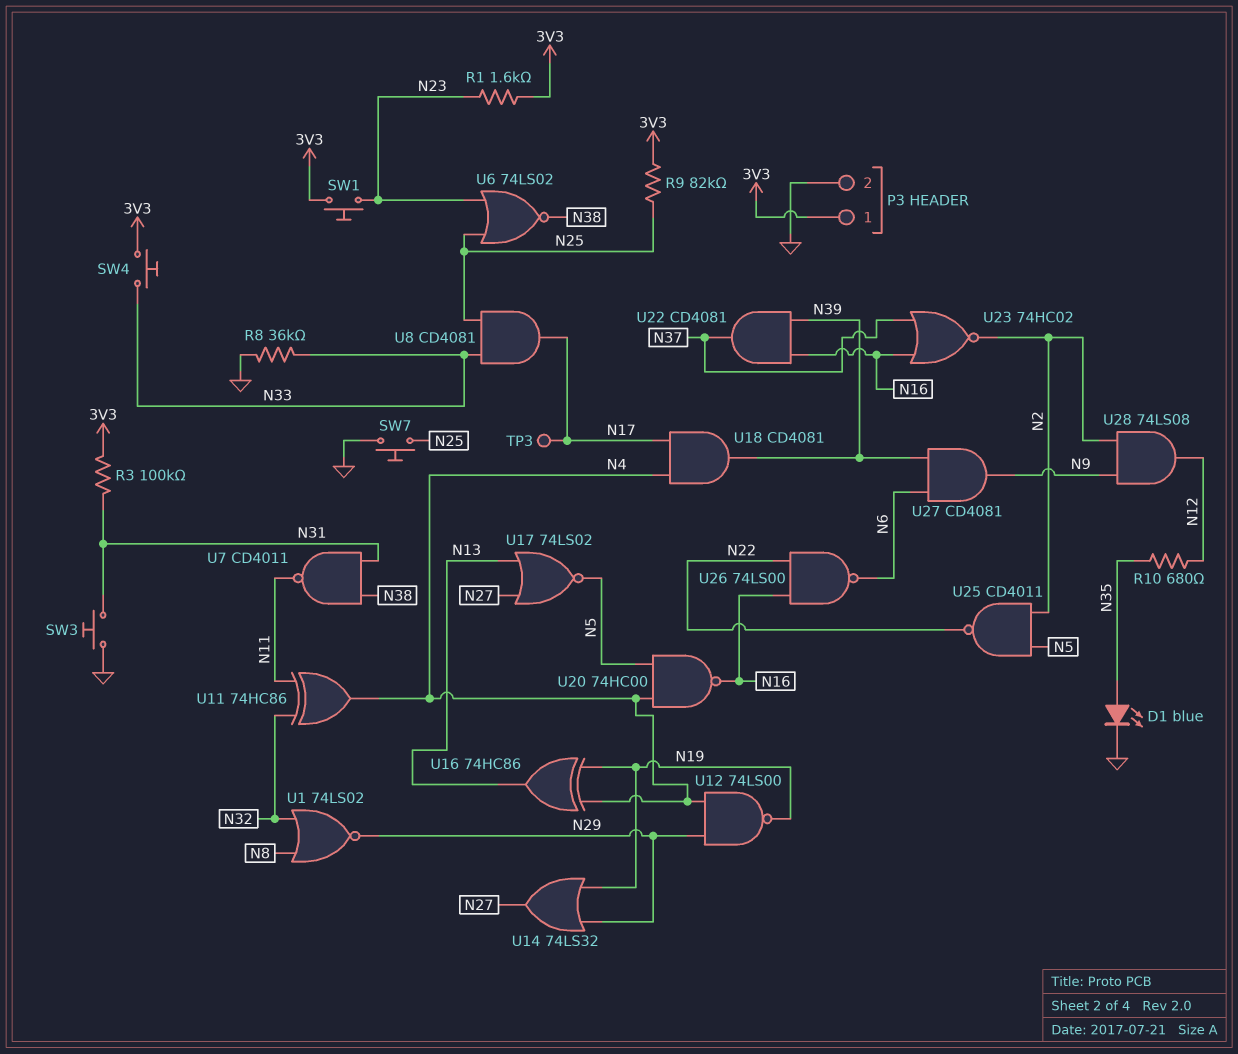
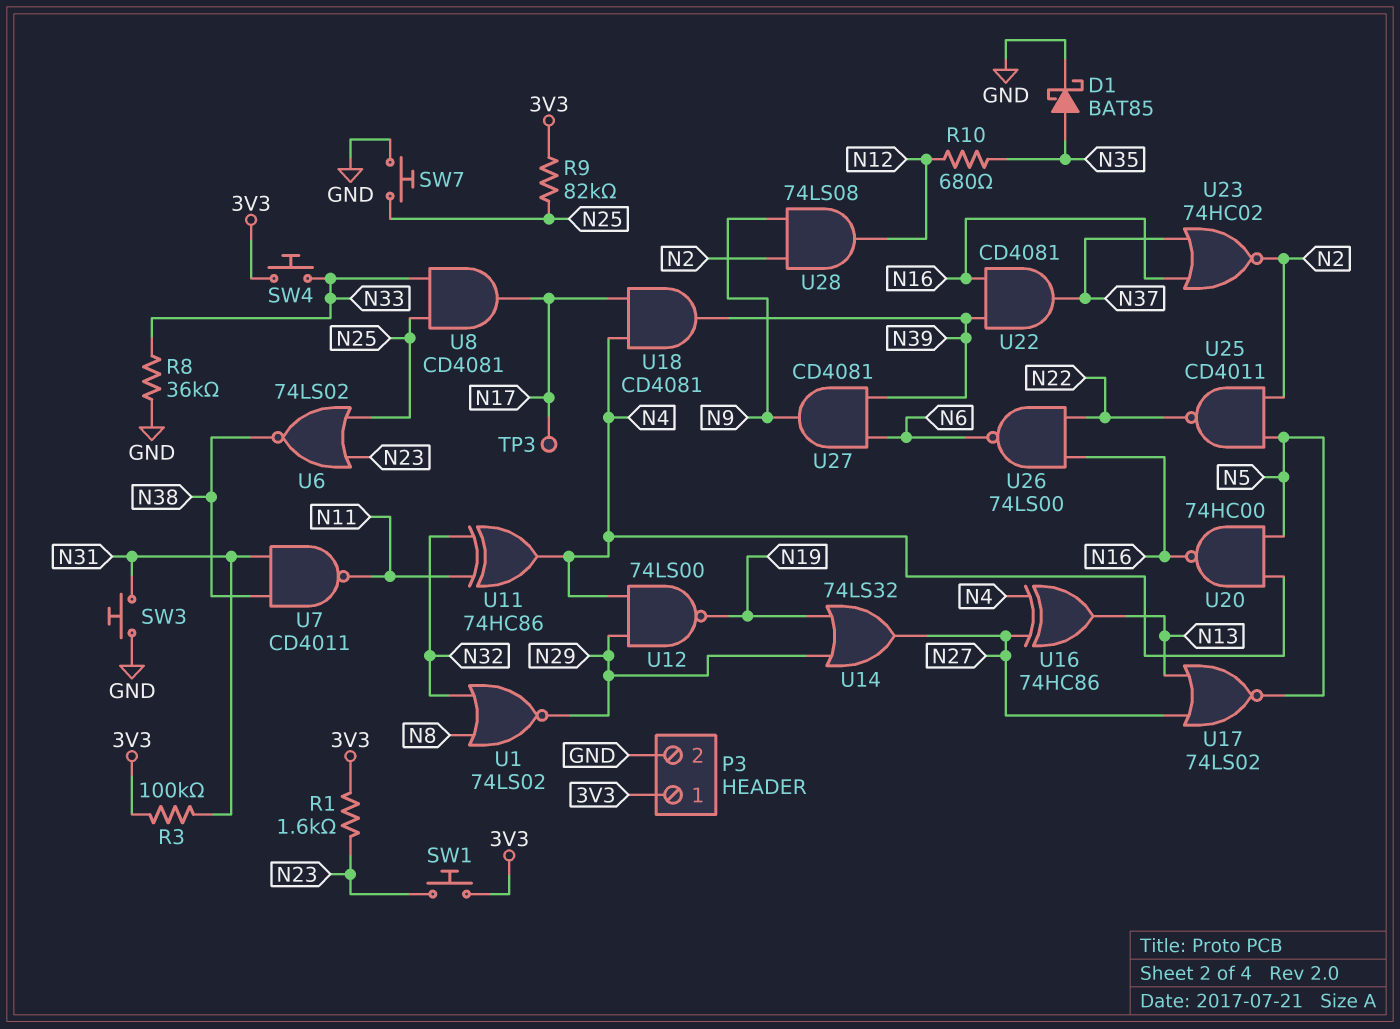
D1: LED blue (A N35, K GND) -> schottky BAT85 (A N35, K GND)
U16: XOR 74HC86 (in N4, in N19, out N13) -> XOR 74HC86 (in N4, in N27, out N13)

